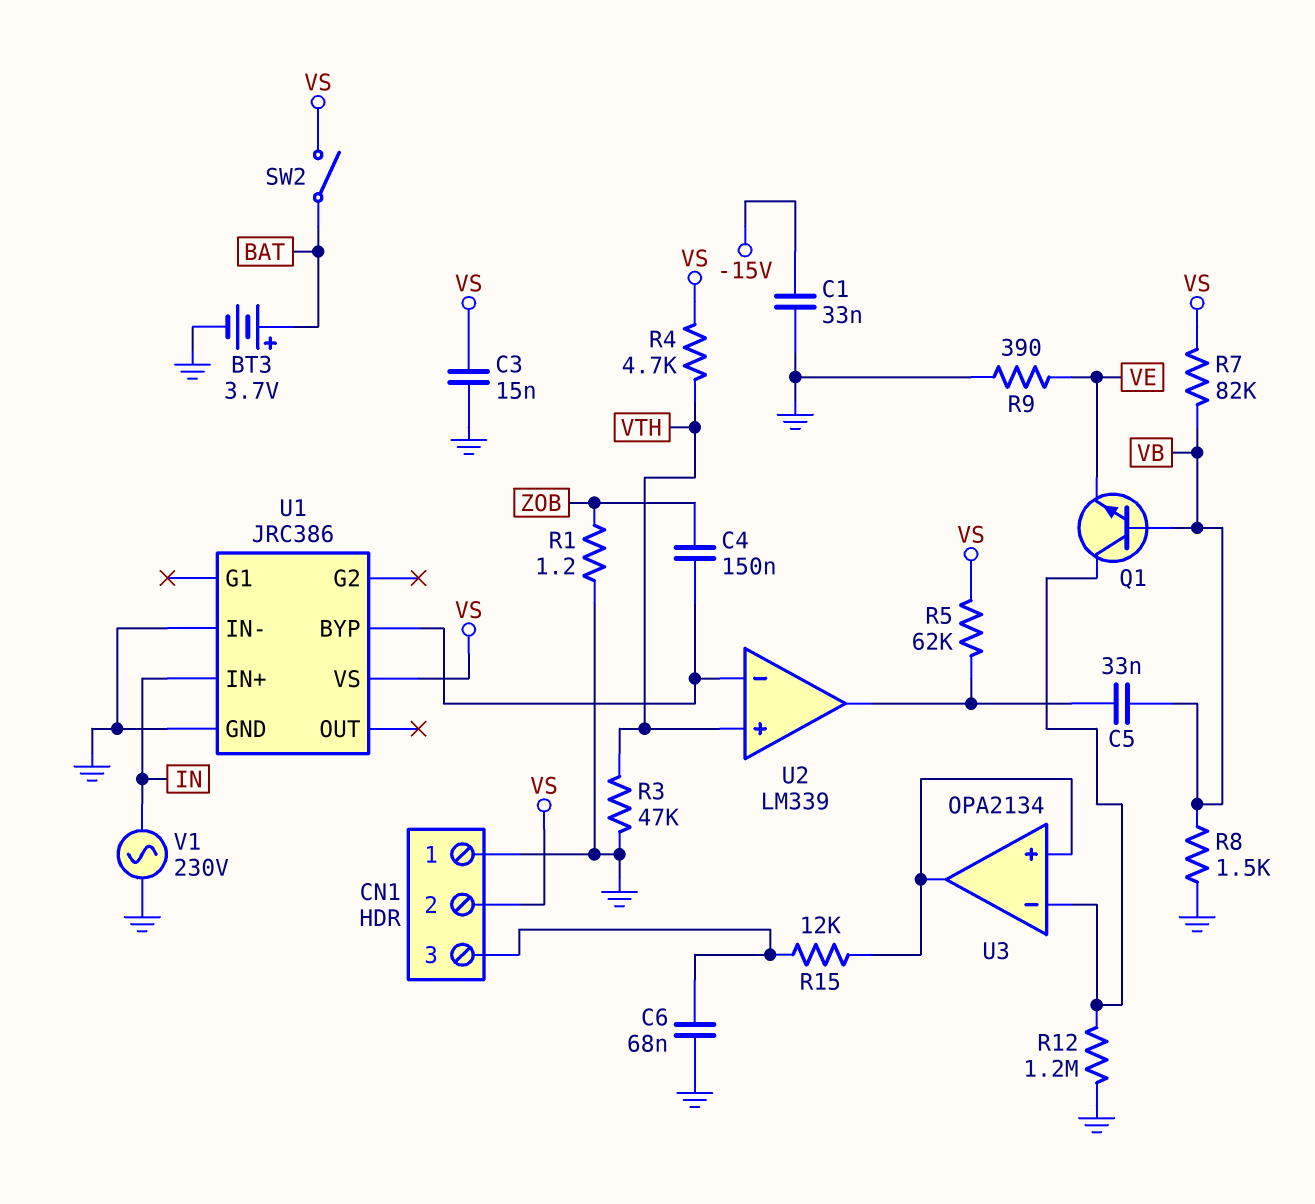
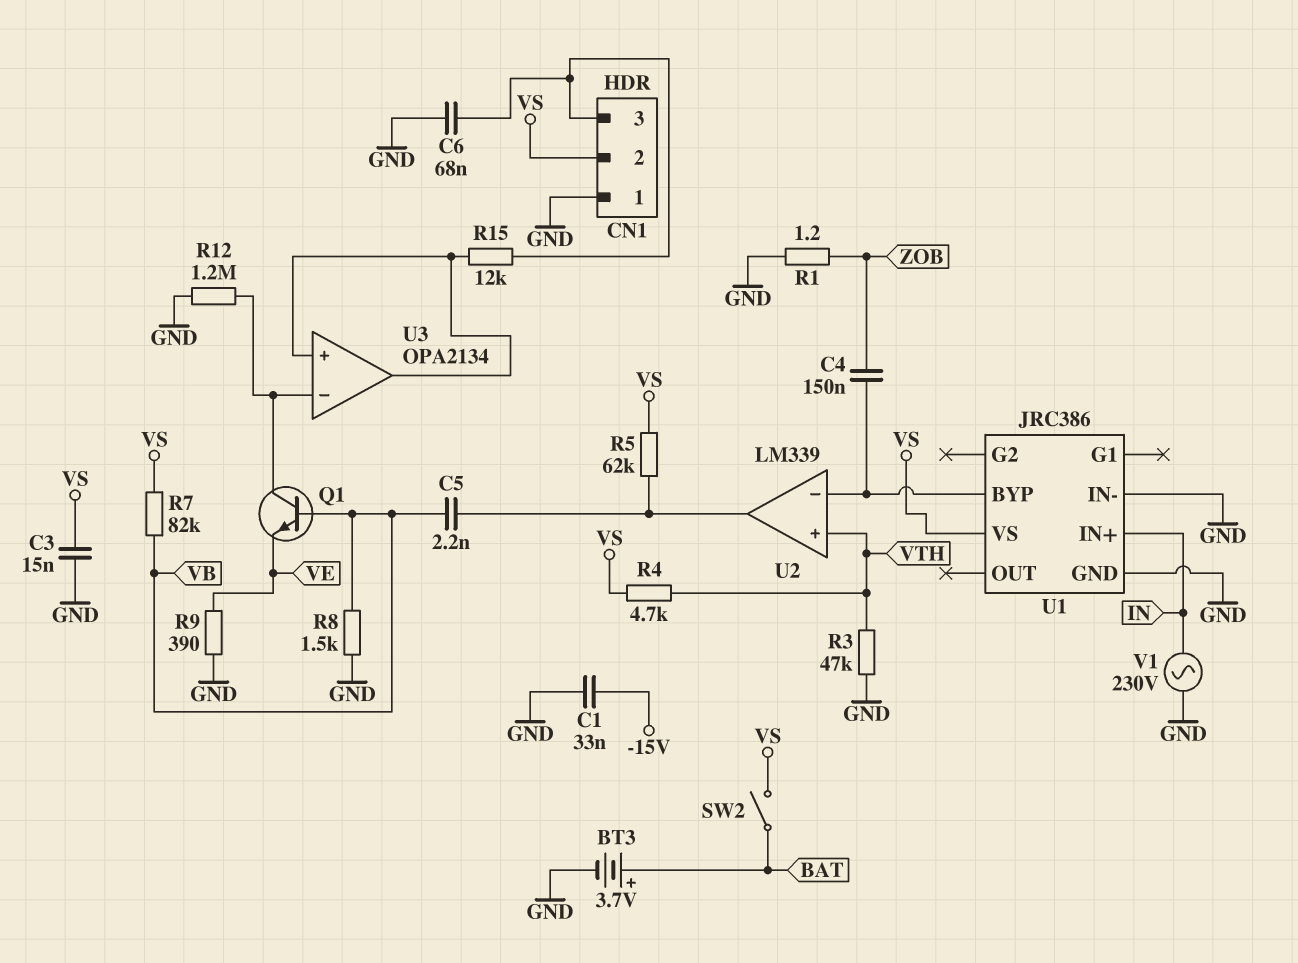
C5: 33nF (U2/out, VB) -> 2.2nF (U2/out, VB)

